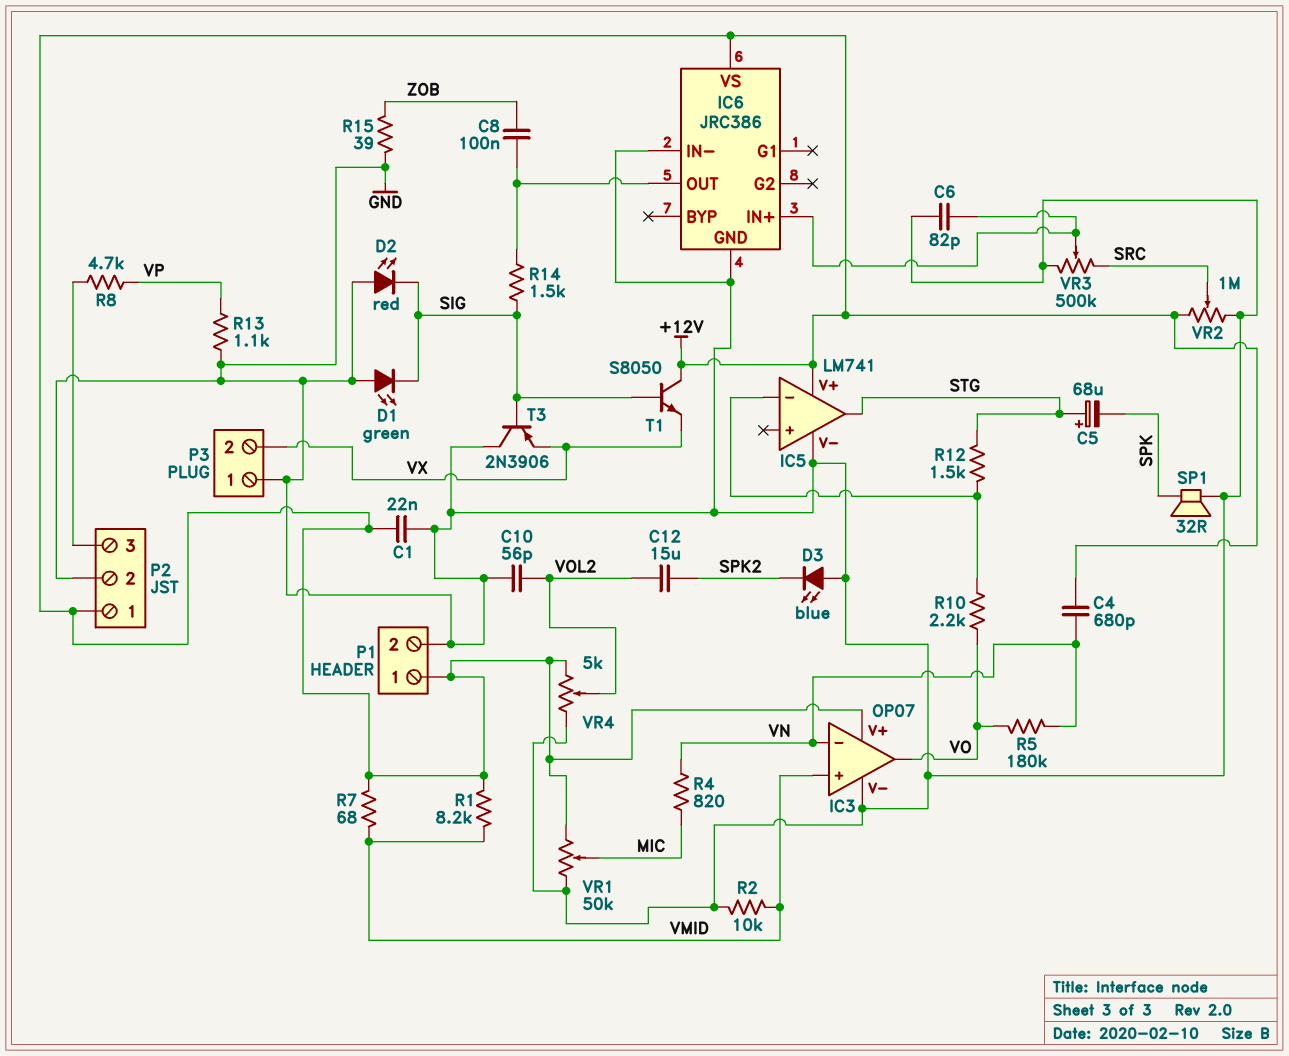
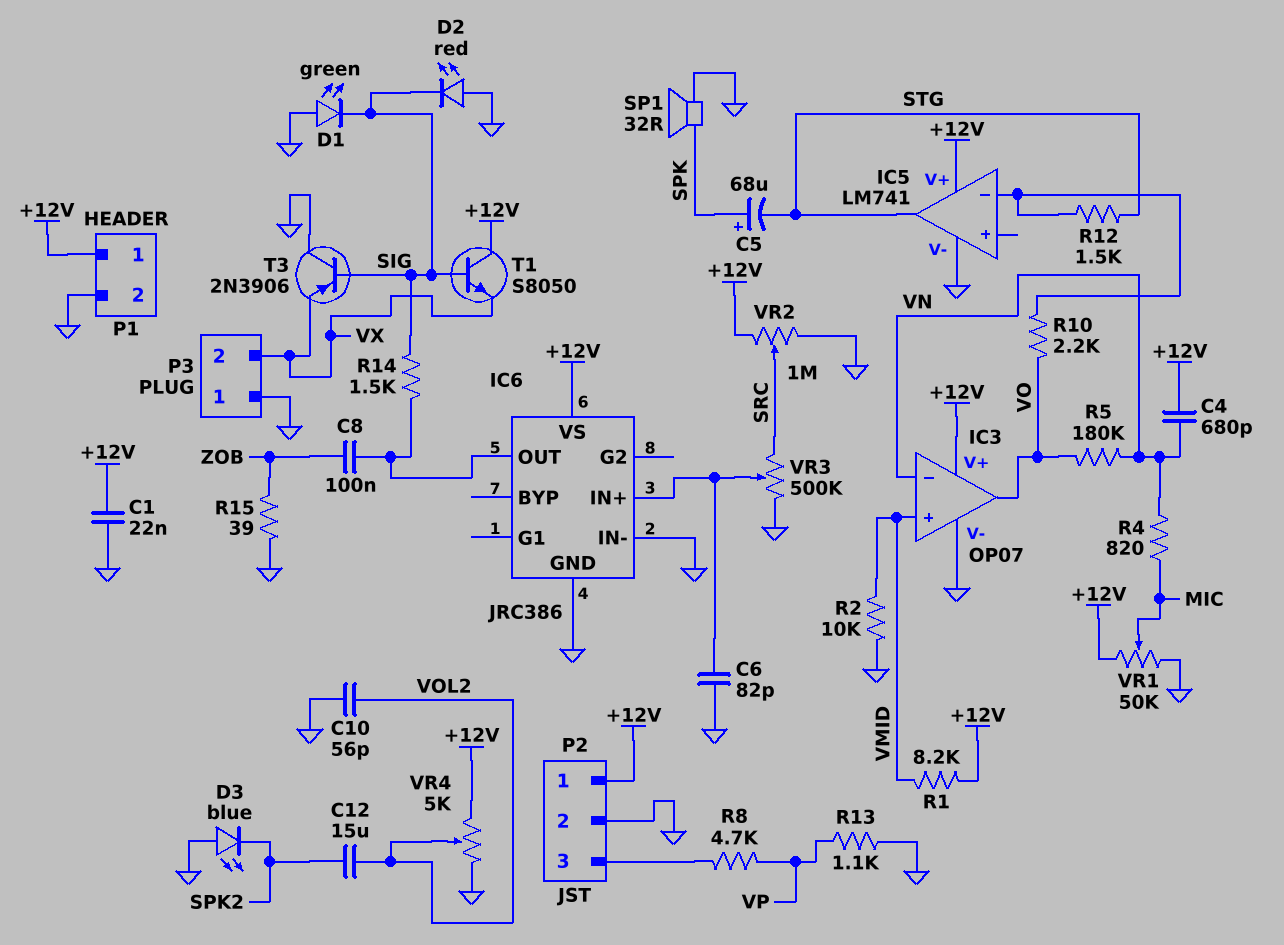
C5: 68uF (plus STG, minus SPK) -> 68uF (plus SPK, minus STG)
R7: 68 (+12V, VMID) -> none

